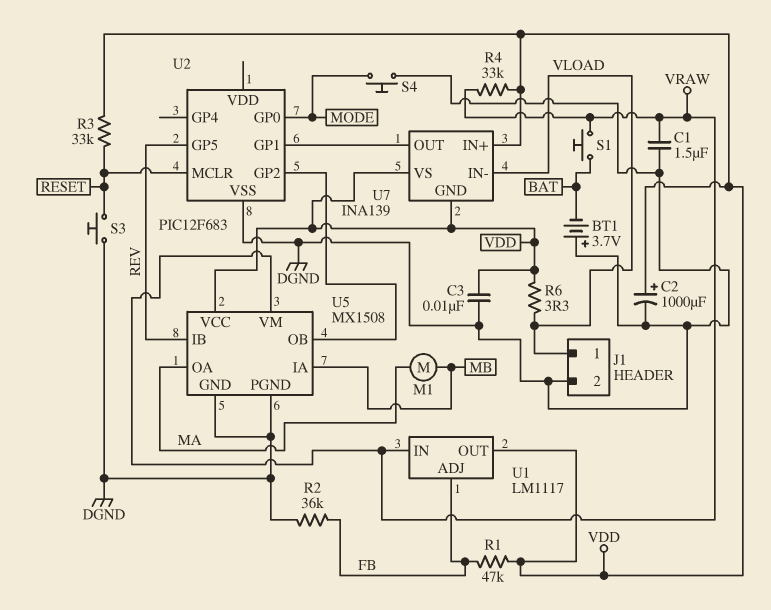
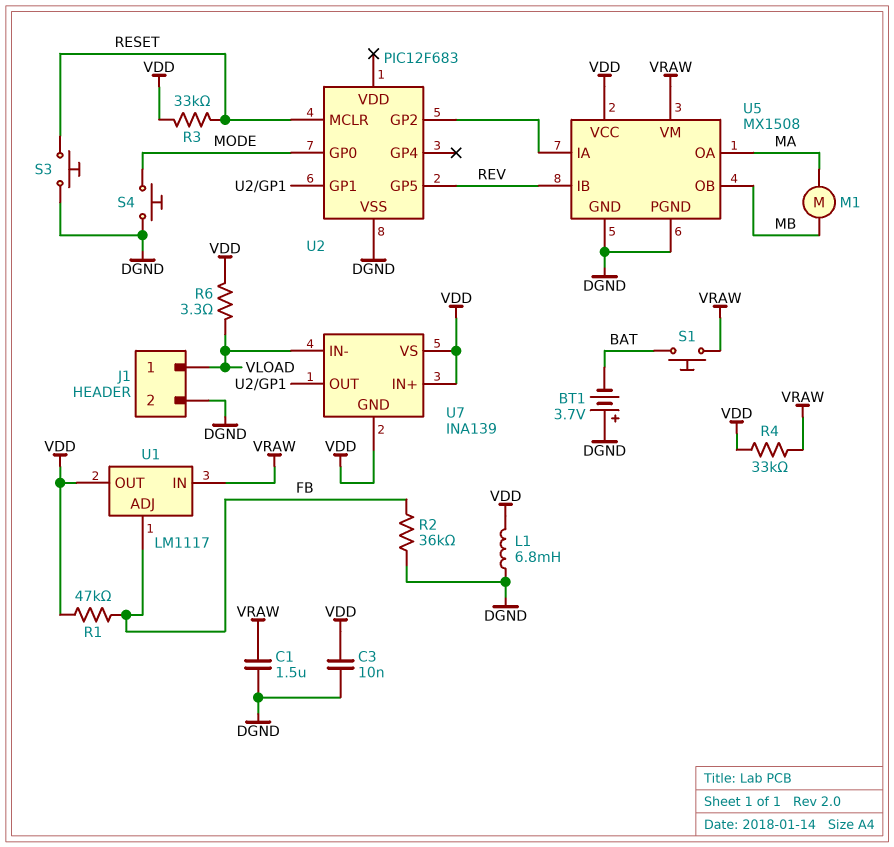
C2: 1000uF (plus VDD, minus DGND) -> none
L1: none -> 6.8mH (DGND, VDD)
U5 pin IA: MB -> U2/GP2
U5 pin OB: U2/GP2 -> MB

